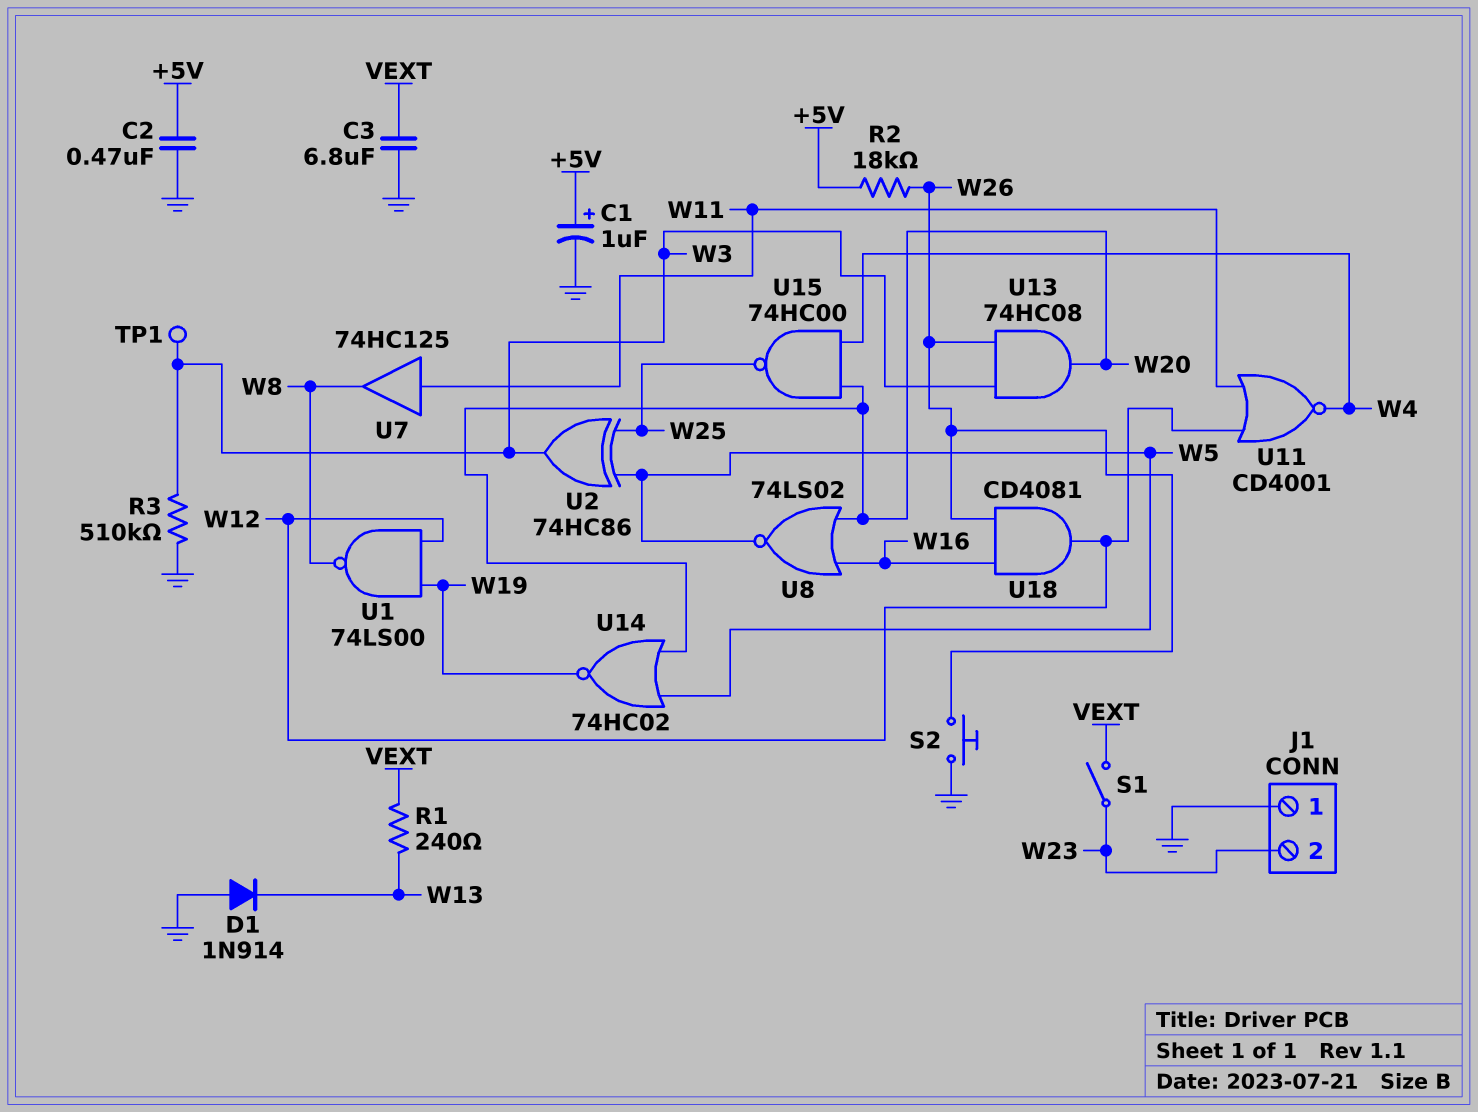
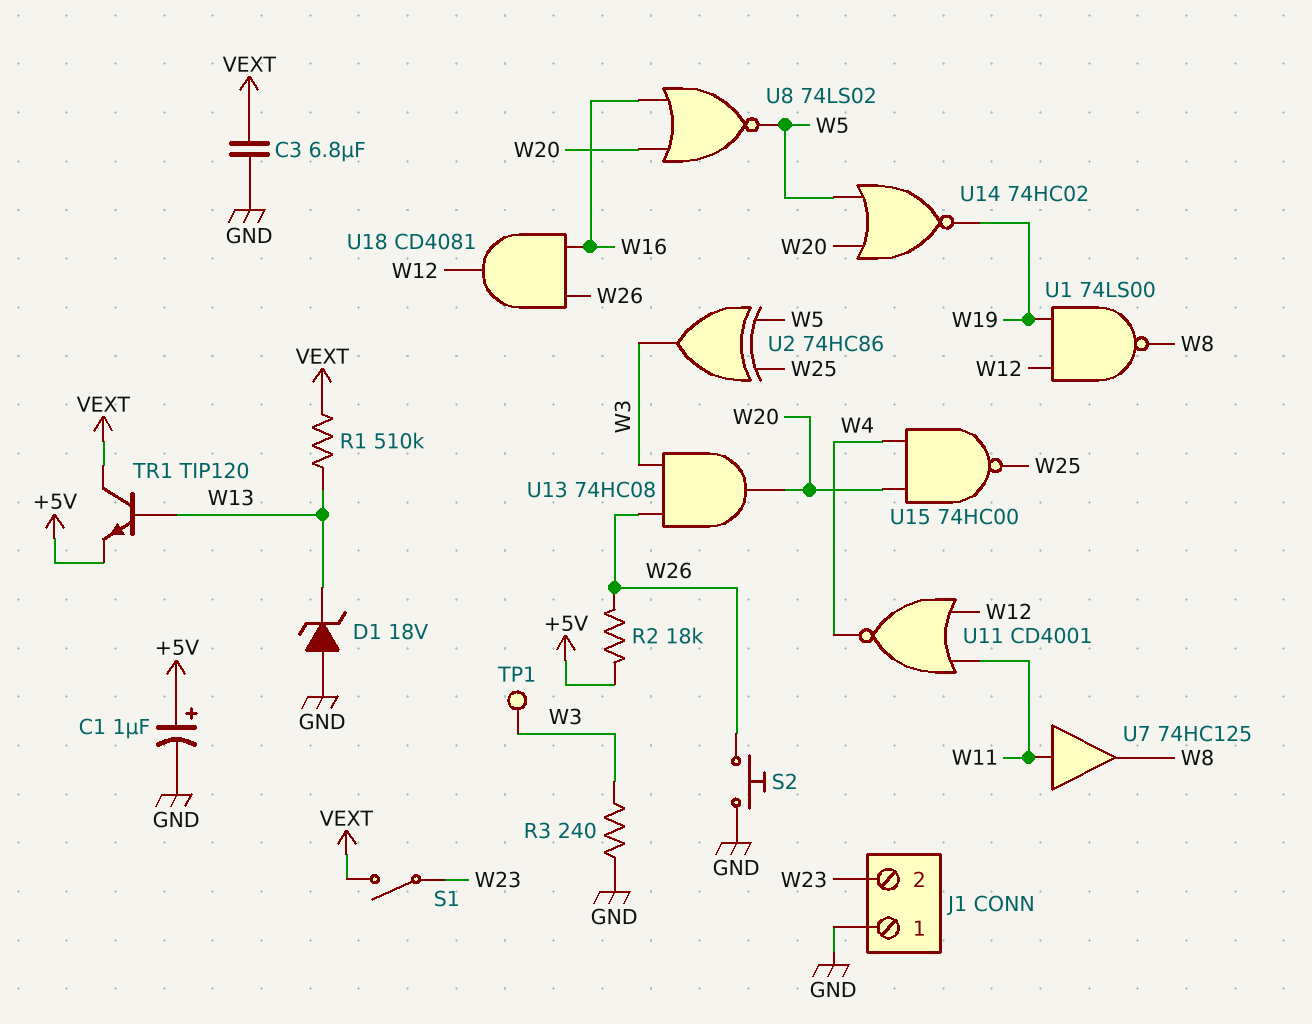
C2: 470nF (+5V, GND) -> none
D1: diode 1N914 (A GND, K W13) -> zener 18V (A GND, K W13)
R1: 240 (VEXT, W13) -> 510k (VEXT, W13)
R3: 510k (GND, W3) -> 240 (GND, W3)
TR1: none -> NPN TIP120 (B W13, C VEXT, E +5V)

